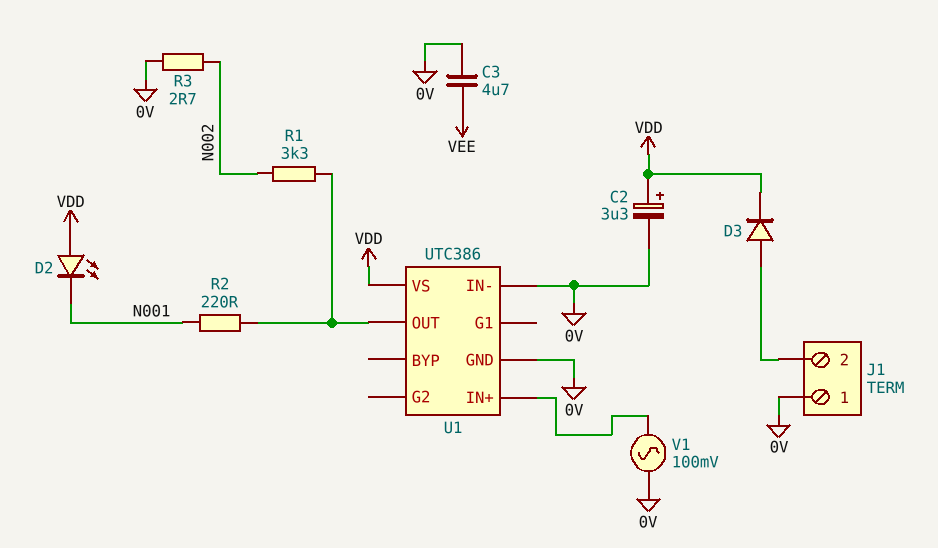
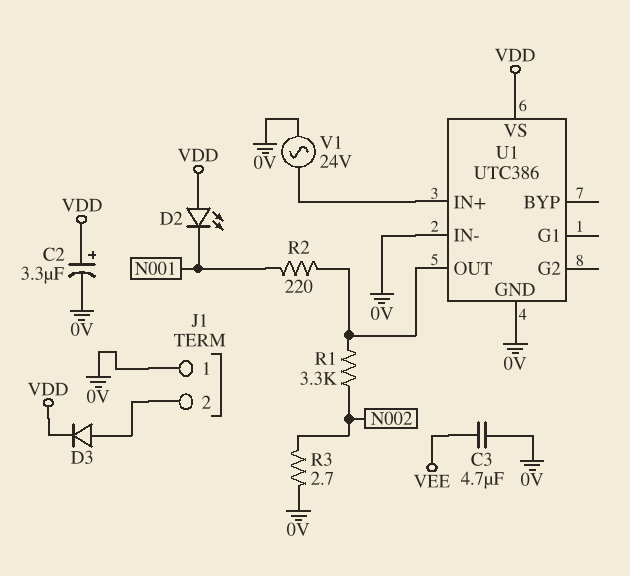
V1: AC 100mV (0V, U1/IN+) -> AC 24V (0V, U1/IN+)

